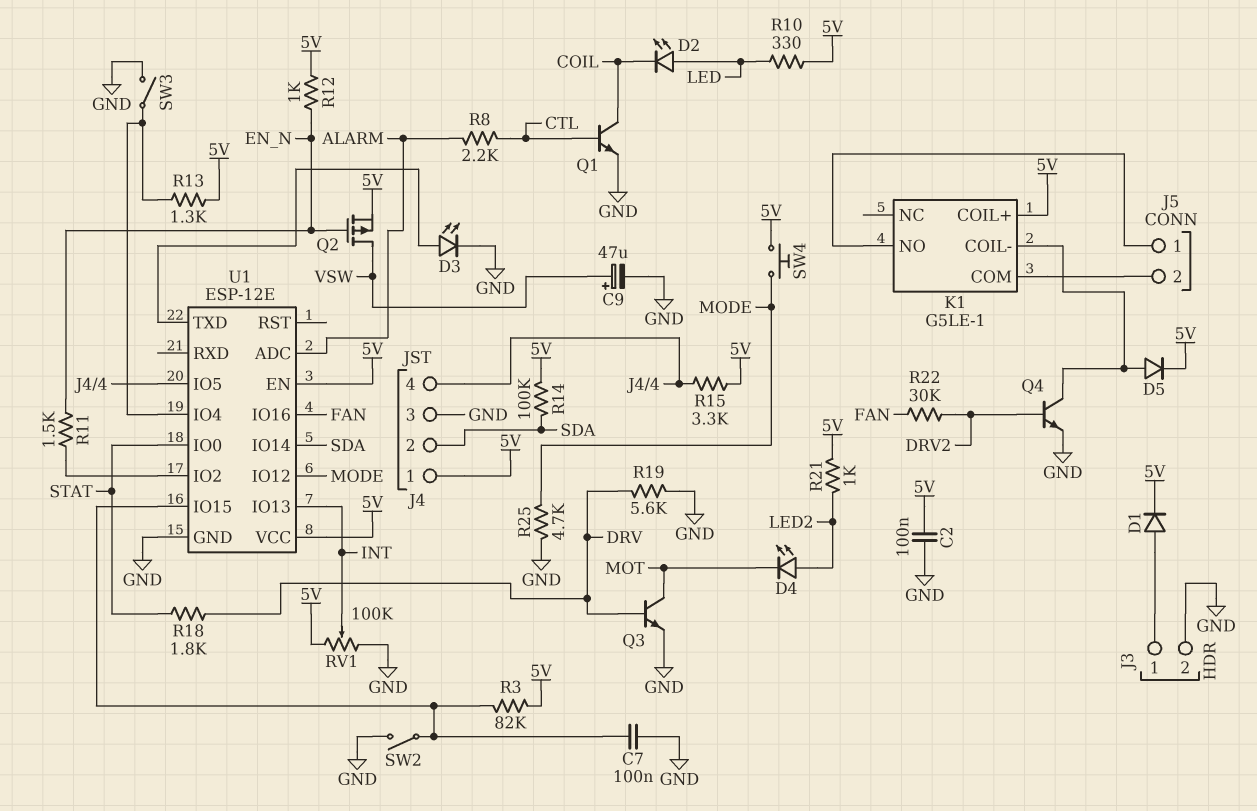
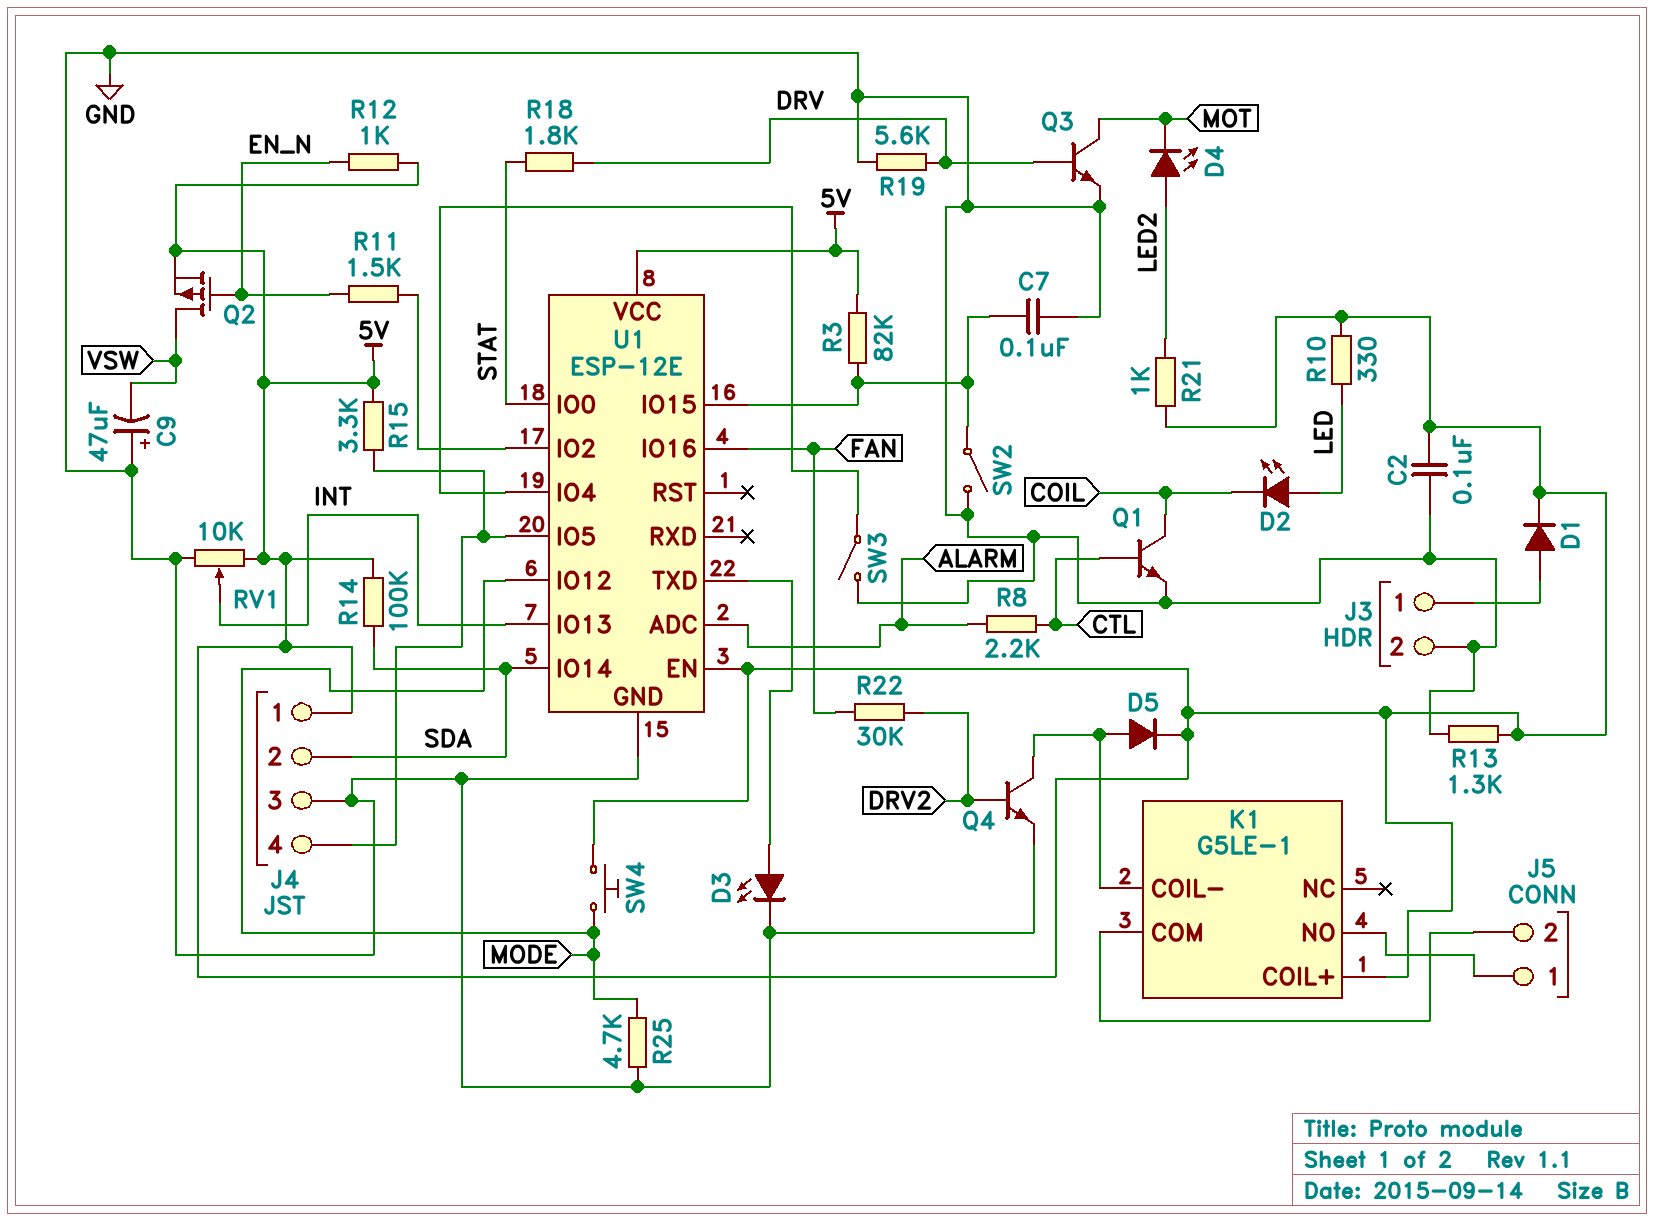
C9: 47uF (plus VSW, minus GND) -> 47uF (plus GND, minus VSW)
R13: 1.3k (5V, U1/IO4) -> 1.3k (5V, GND)
RV1: 100k (5V, GND, wiper INT) -> 10k (5V, GND, wiper INT)

